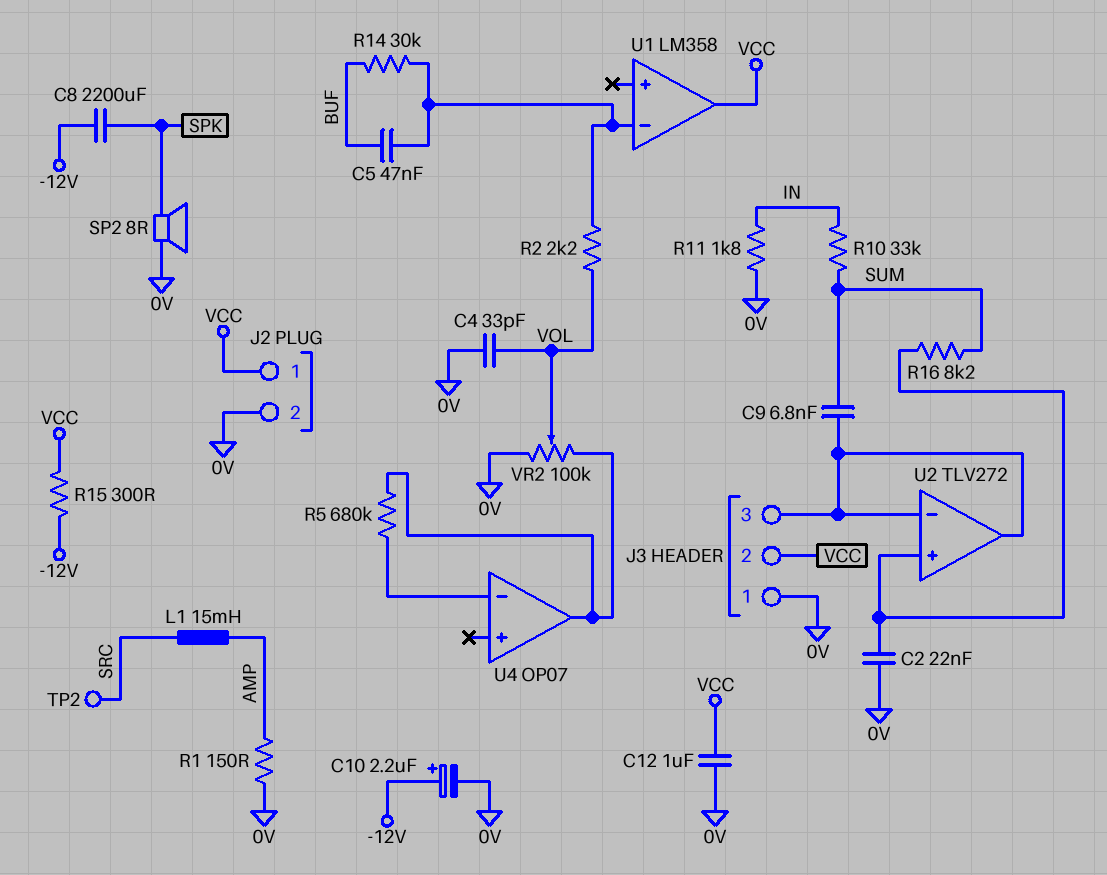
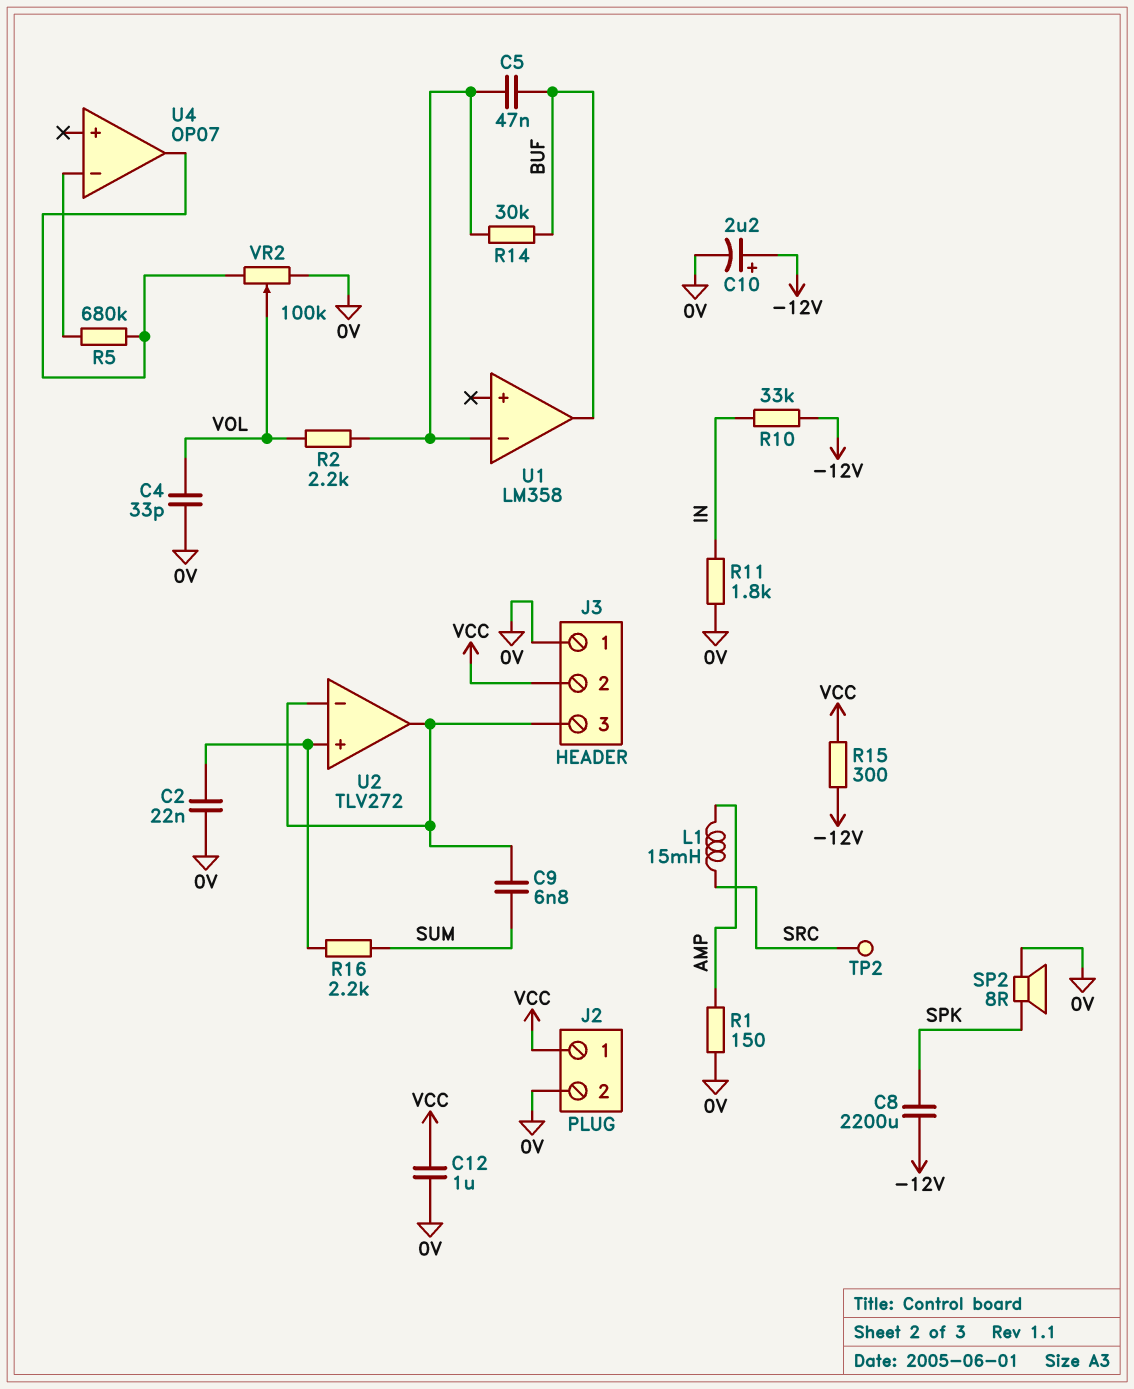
R10: 33k (IN, SUM) -> 33k (-12V, IN)
R16: 8.2k (SUM, U2/in+) -> 2.2k (SUM, U2/in+)
U1 pin out: VCC -> BUF

